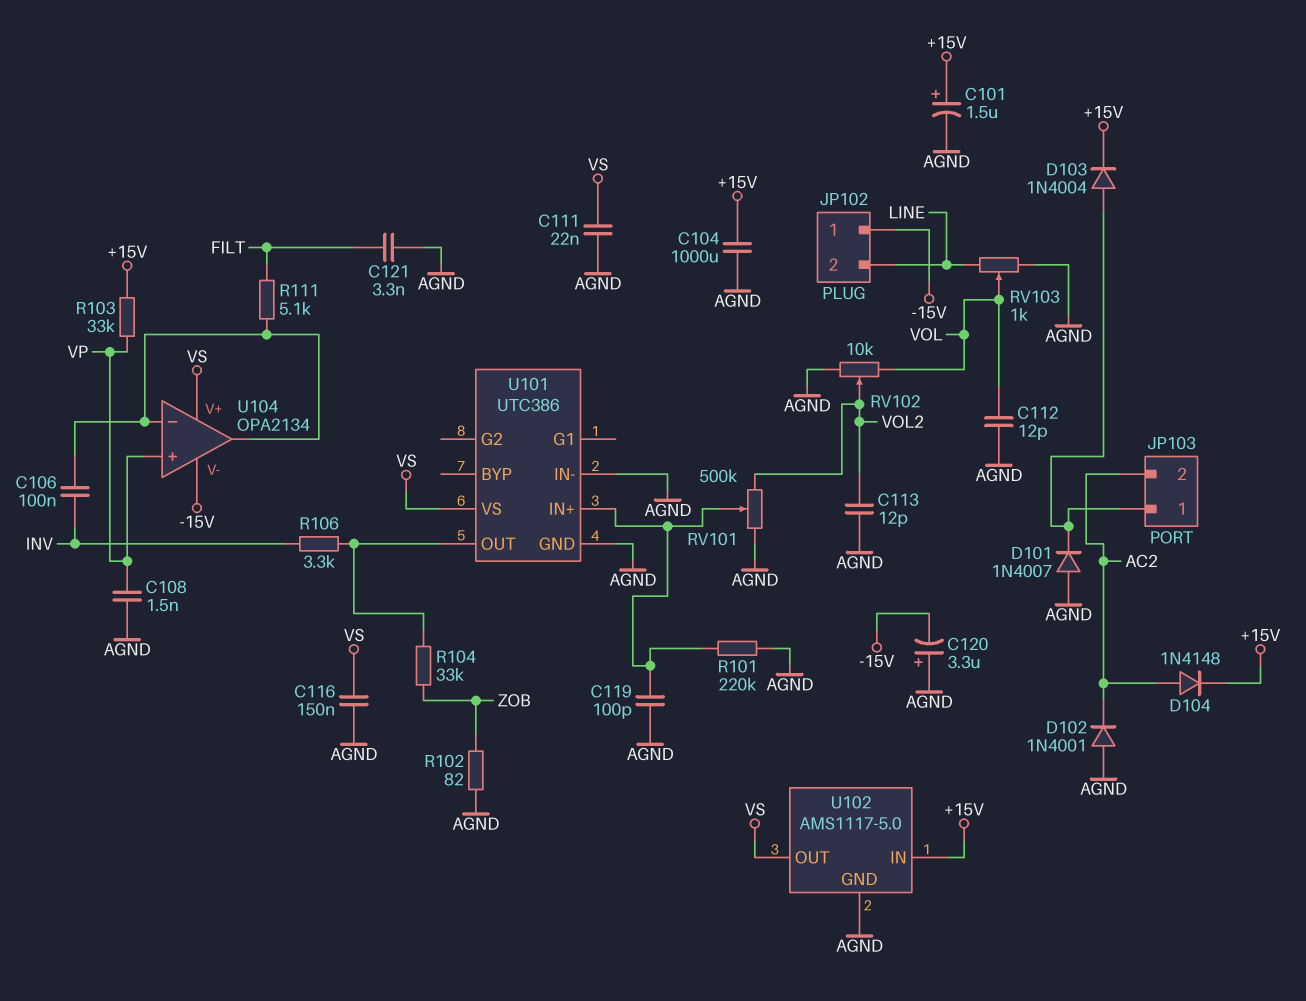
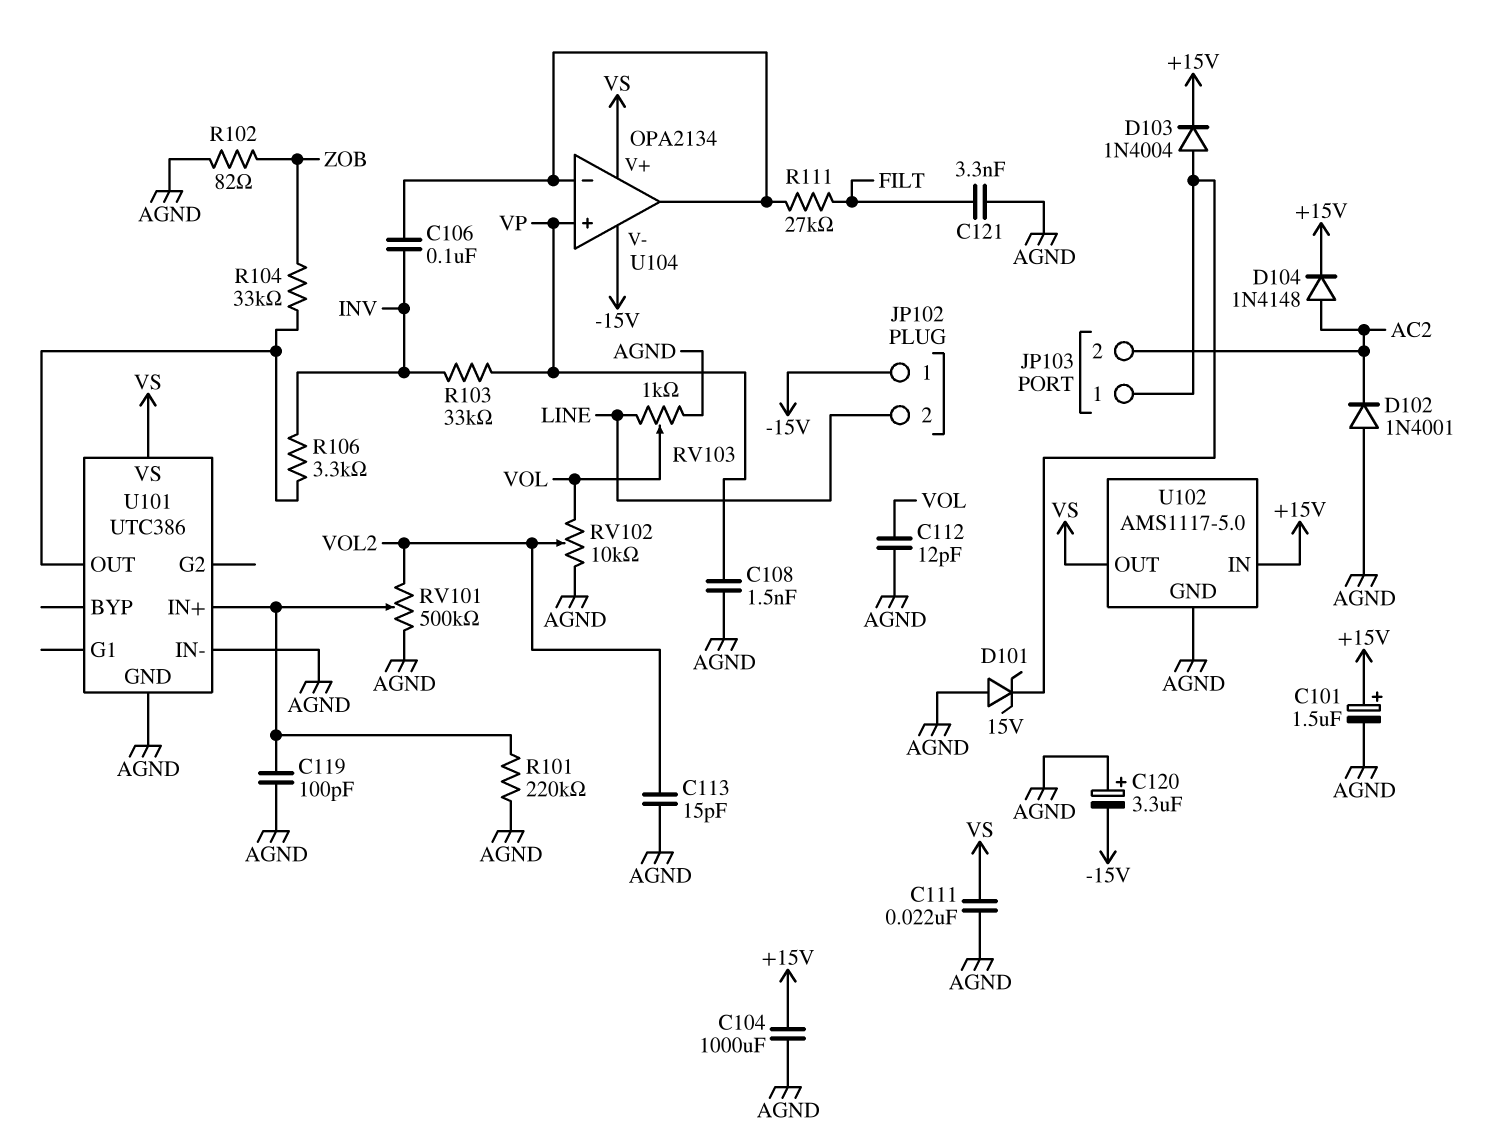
C113: 12pF (AGND, VOL2) -> 15pF (AGND, VOL2)
C116: 150nF (AGND, VS) -> none
D101: diode 1N4007 (A AGND, K JP103/1) -> zener 15V (A AGND, K JP103/1)
R103: 33k (+15V, VP) -> 33k (INV, VP)
R111: 5.1k (FILT, U104/in-) -> 27k (FILT, U104/in-)

